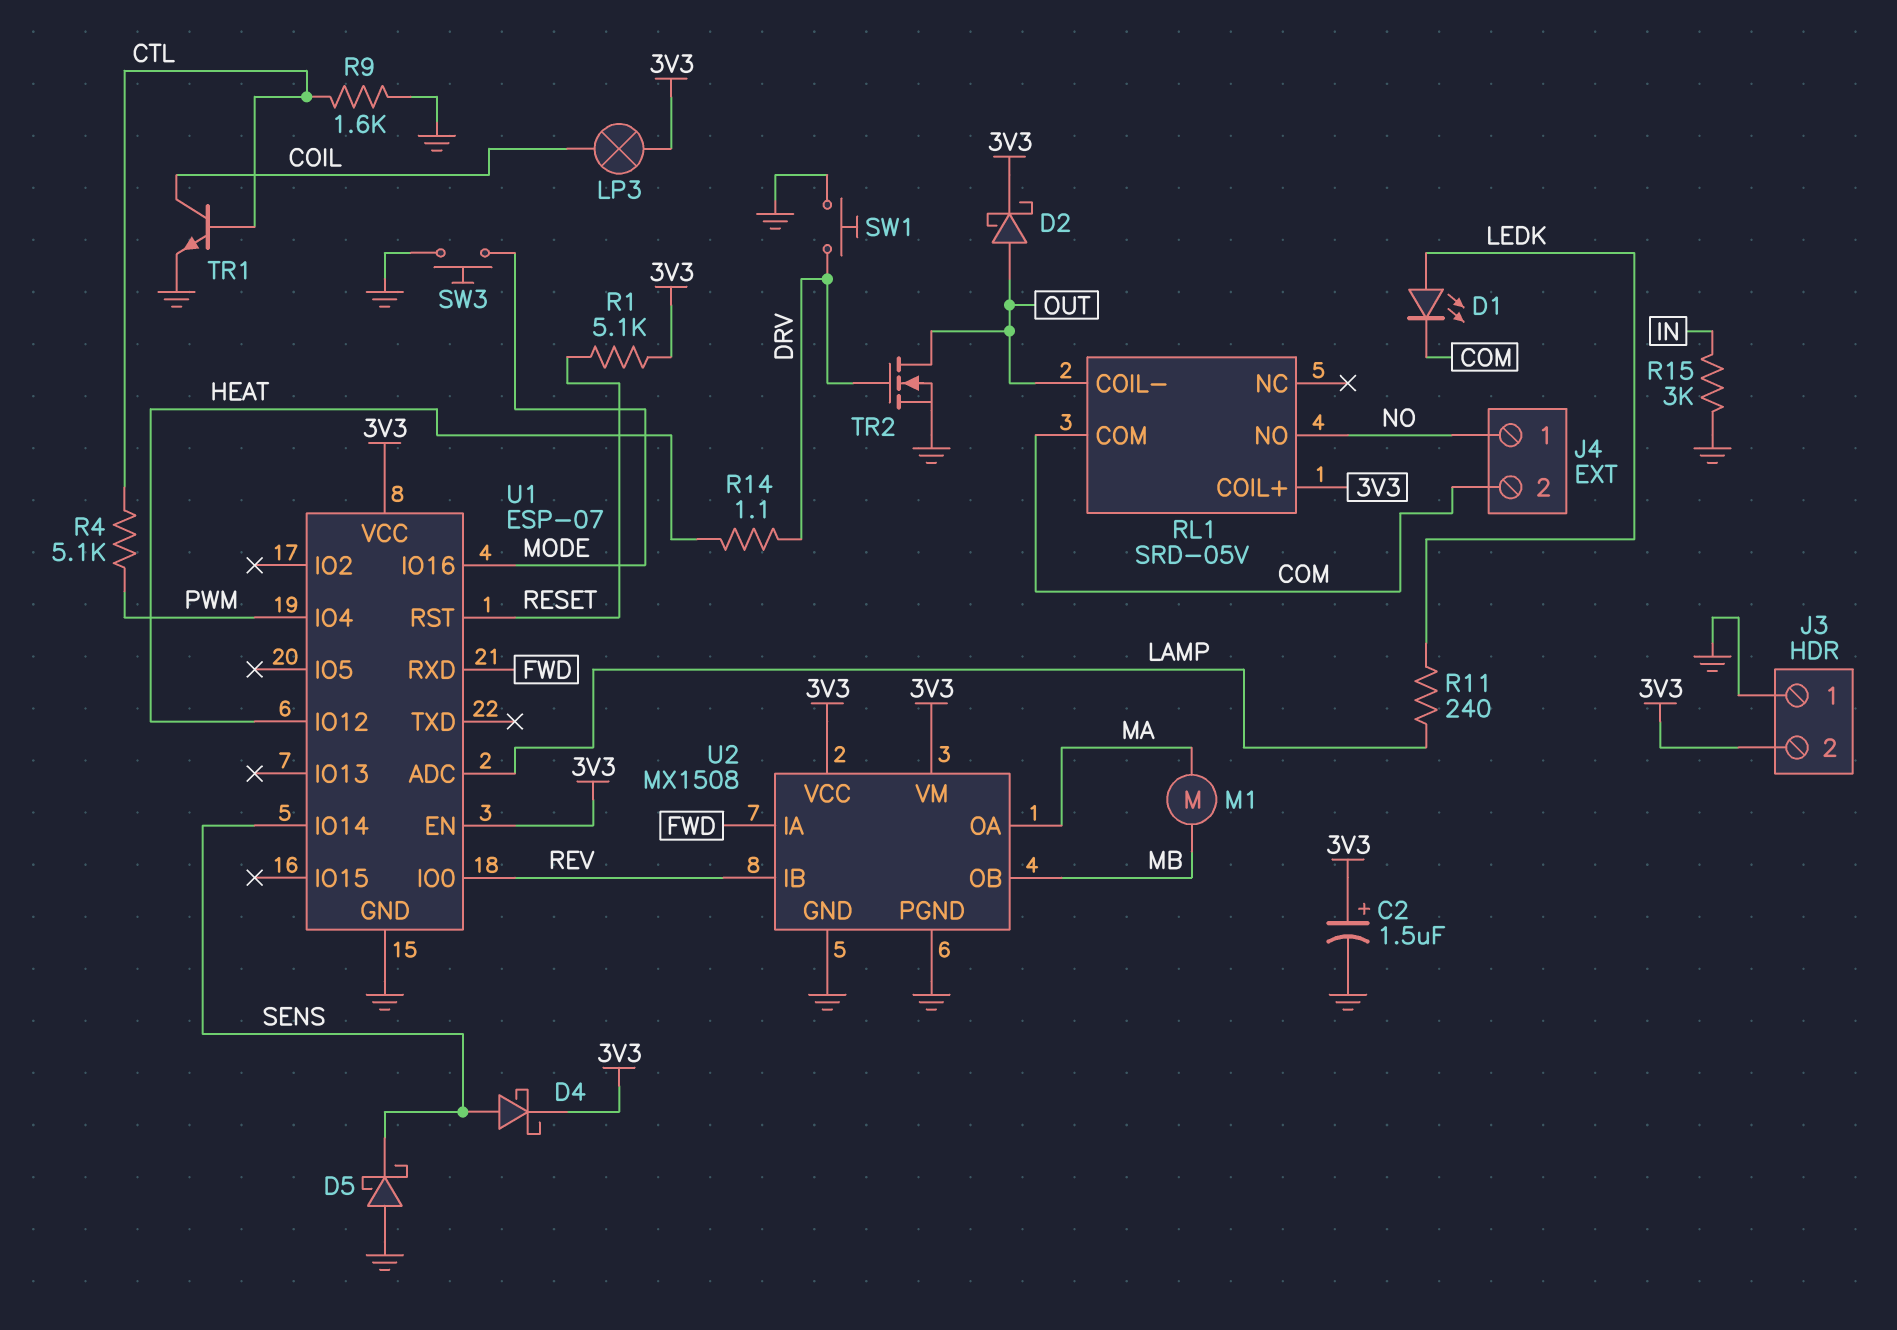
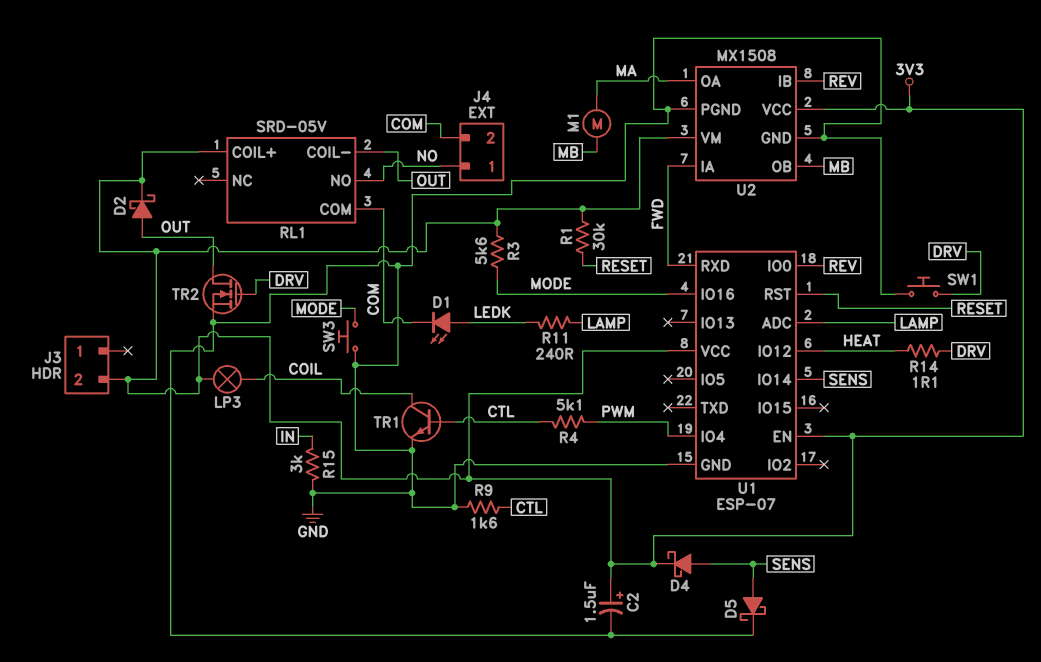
D5: schottky (A GND, K SENS) -> schottky (A SENS, K GND)
J3 pin 1: GND -> none
R1: 5.1k (3V3, RESET) -> 30k (3V3, RESET)
R3: none -> 5.6k (3V3, MODE)

